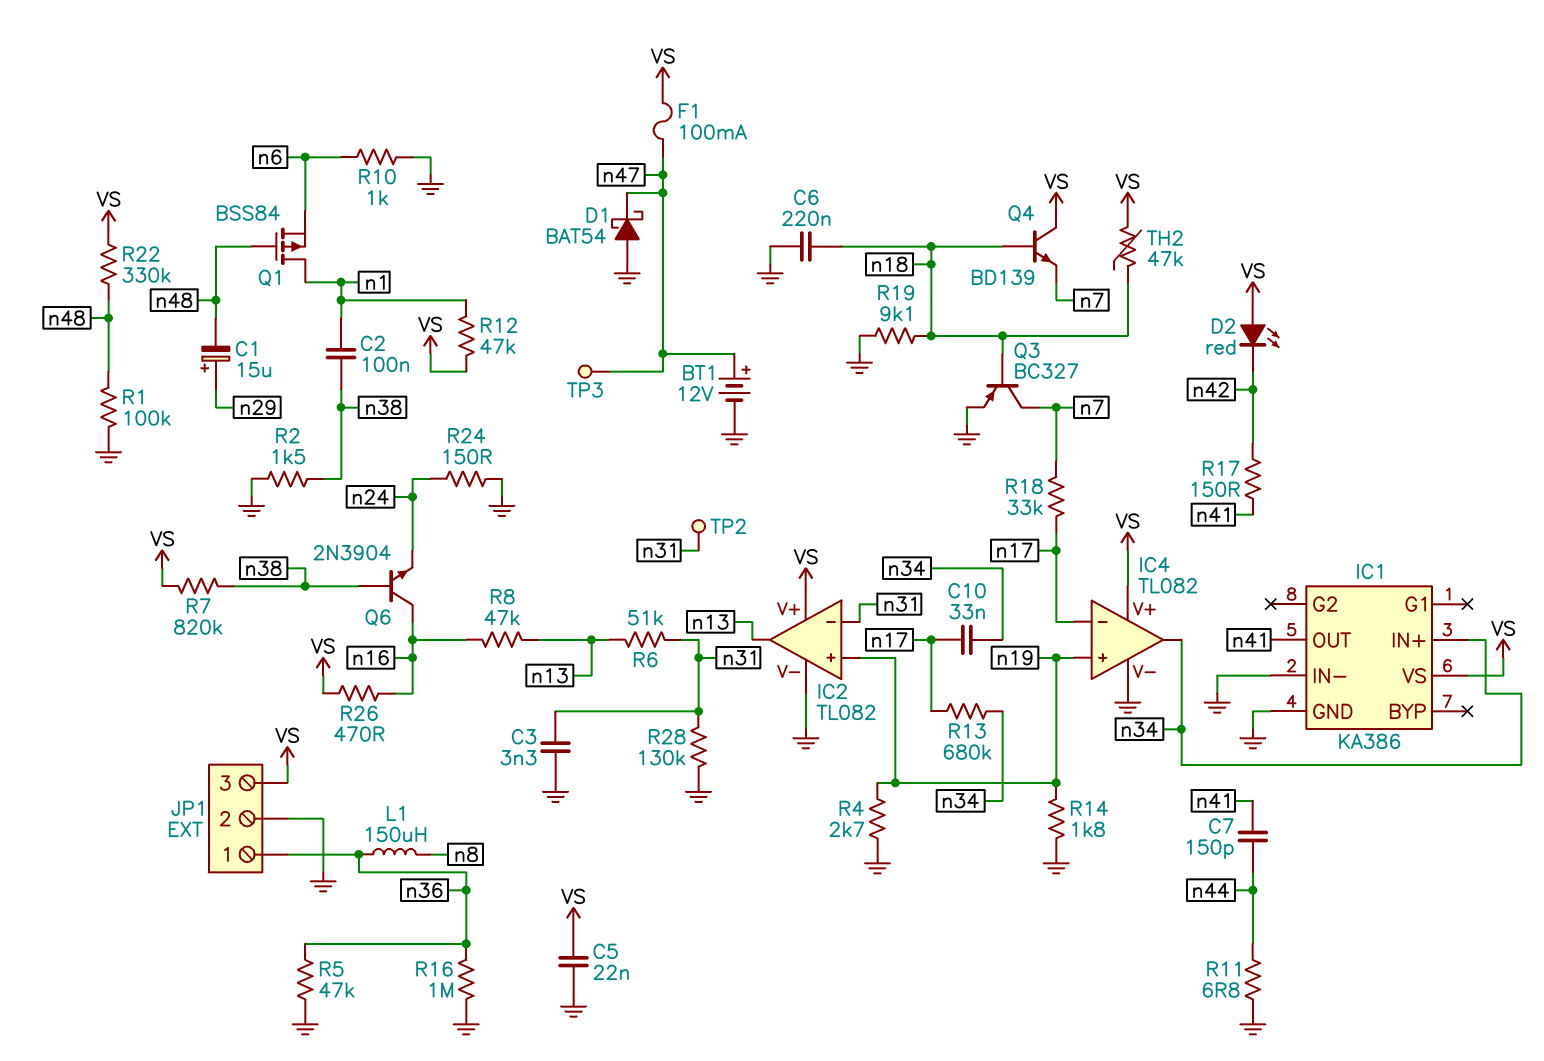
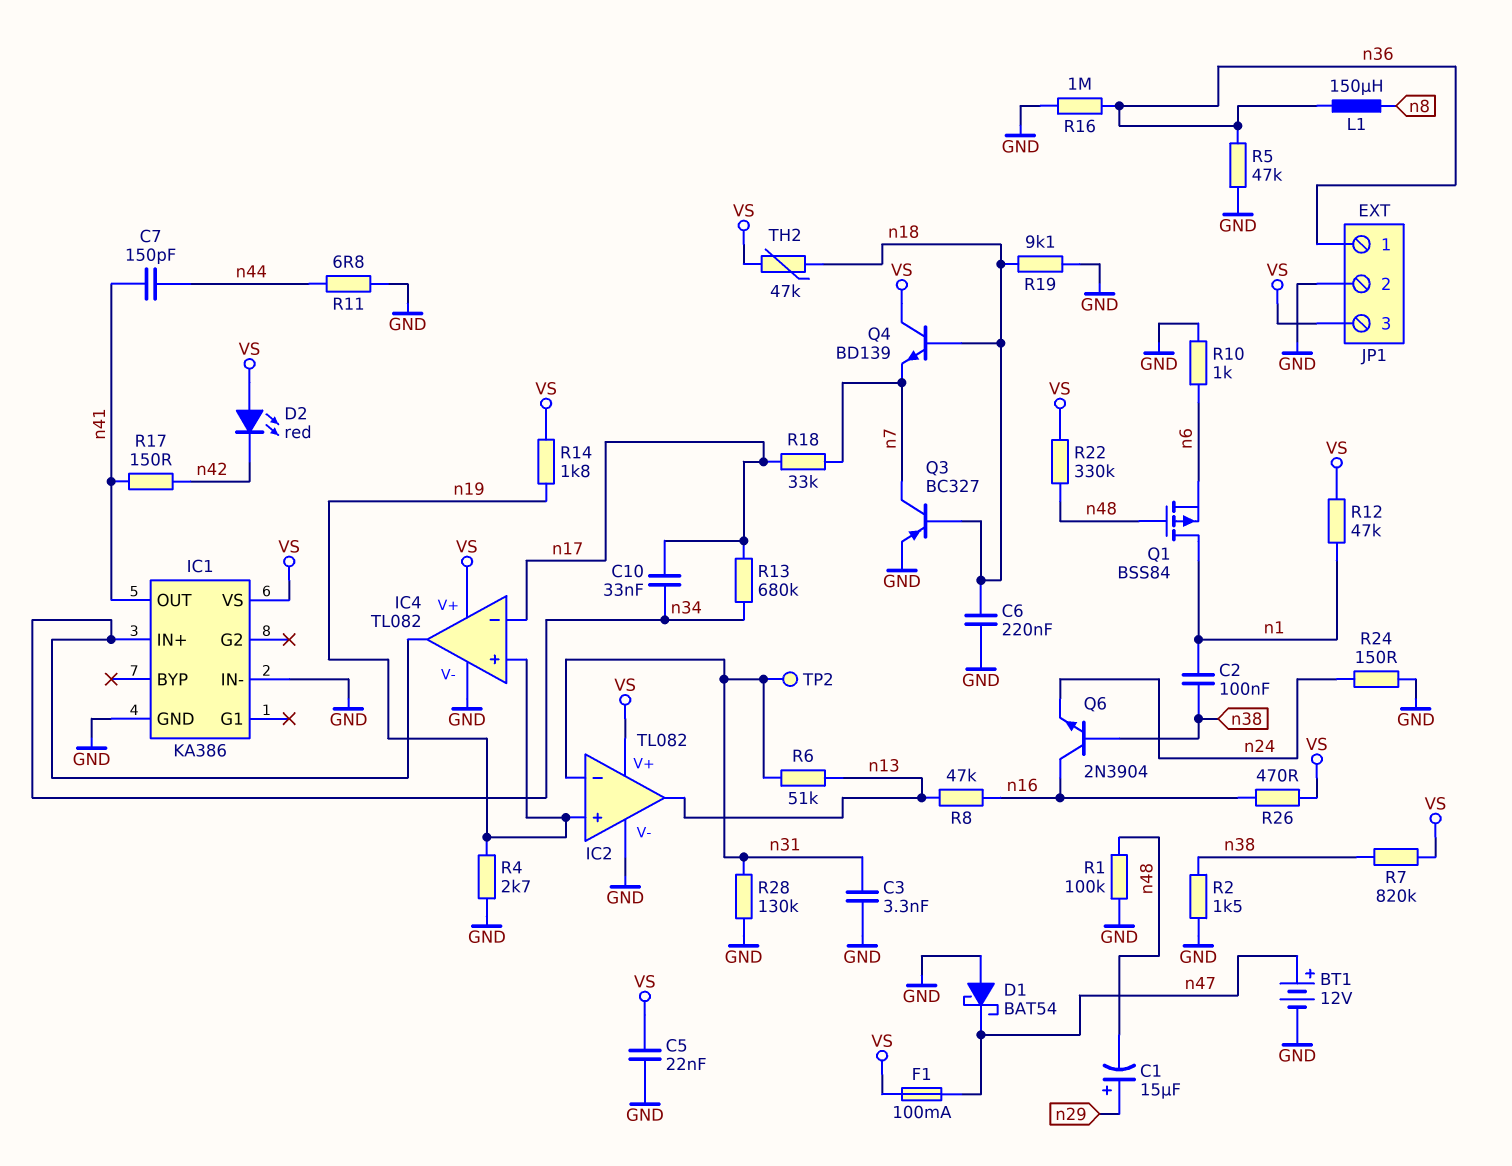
R14: 1.8k (GND, n19) -> 1.8k (VS, n19)
TP3: test point (n47) -> none

